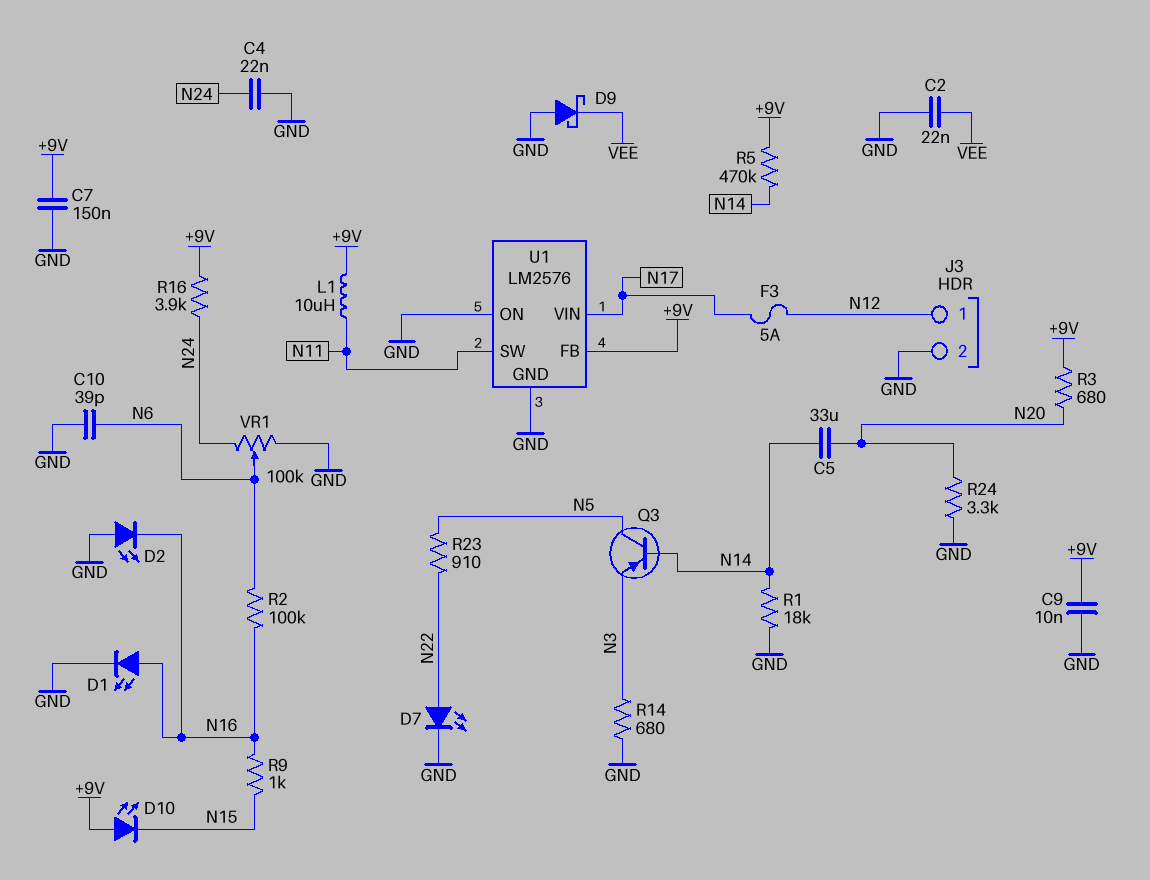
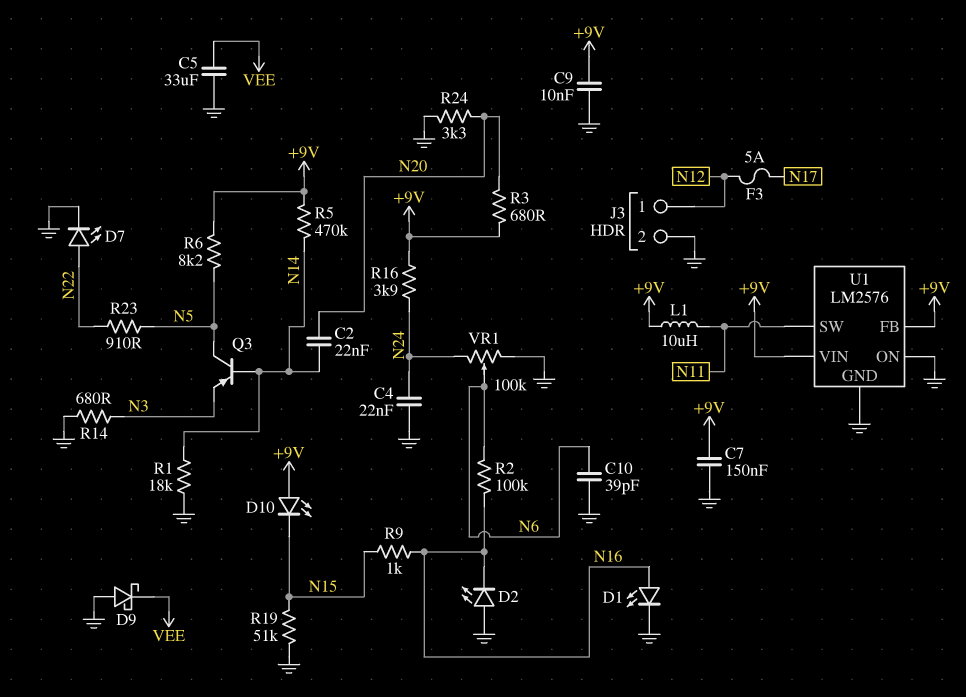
C2: 22nF (GND, VEE) -> 22nF (N14, N20)
C5: 33uF (N14, N20) -> 33uF (GND, VEE)
R6: none -> 8.2k (+9V, N5)
R19: none -> 51k (GND, N15)
U1 pin VIN: N17 -> +9V

